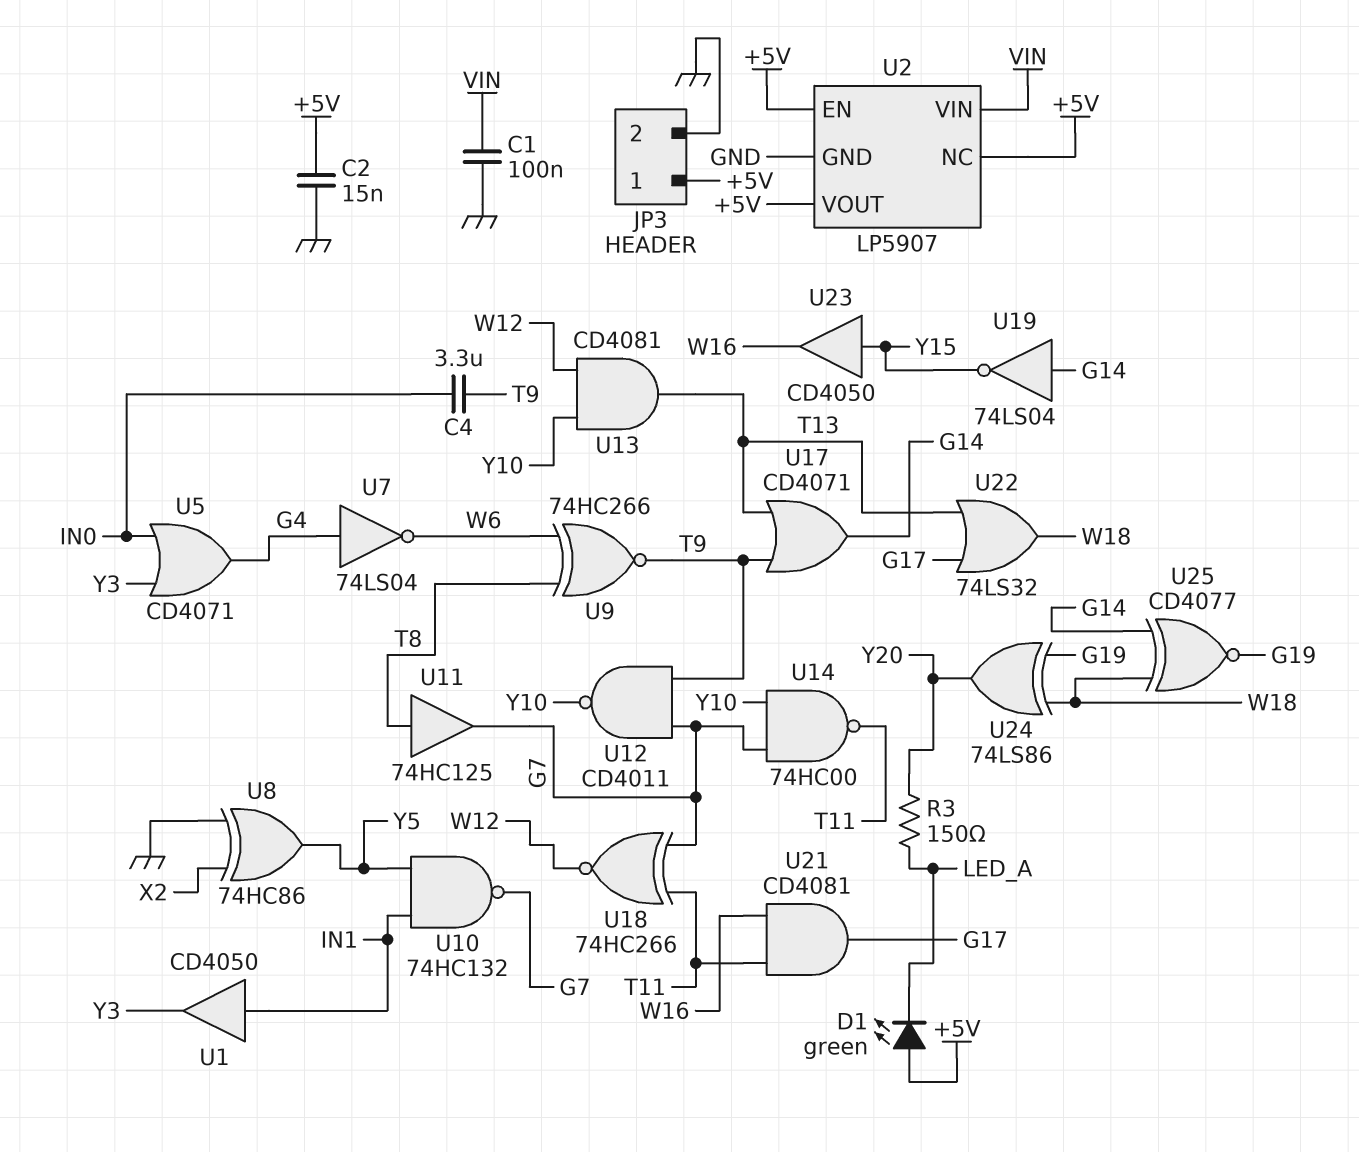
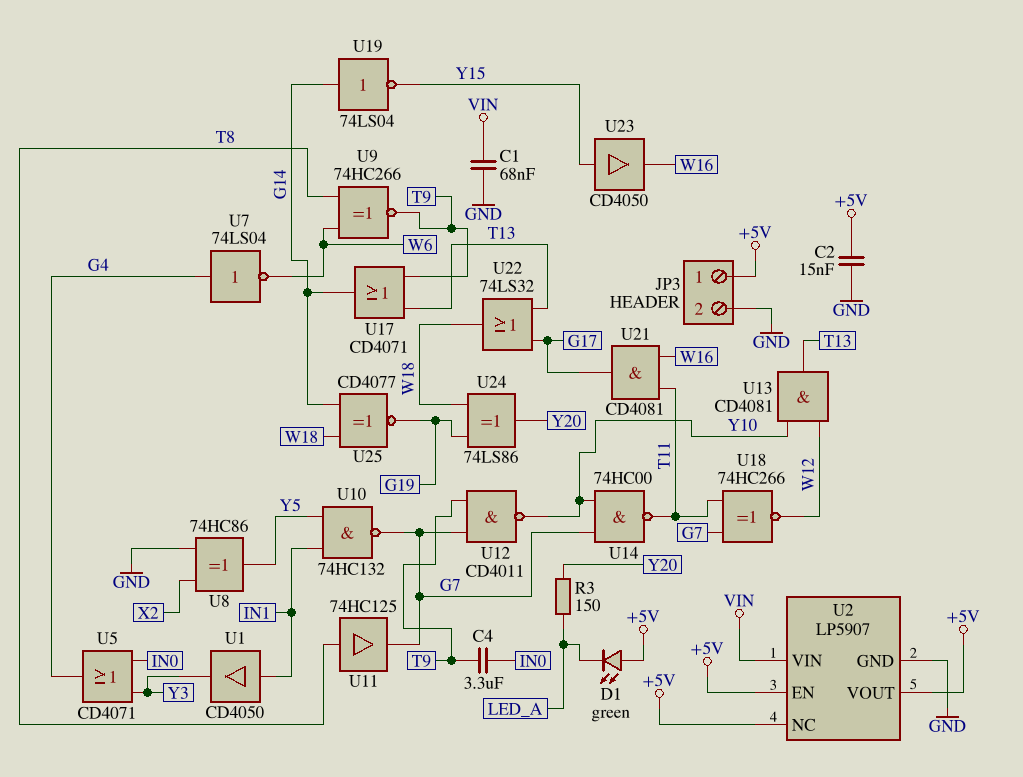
C1: 100nF (GND, VIN) -> 68nF (GND, VIN)

